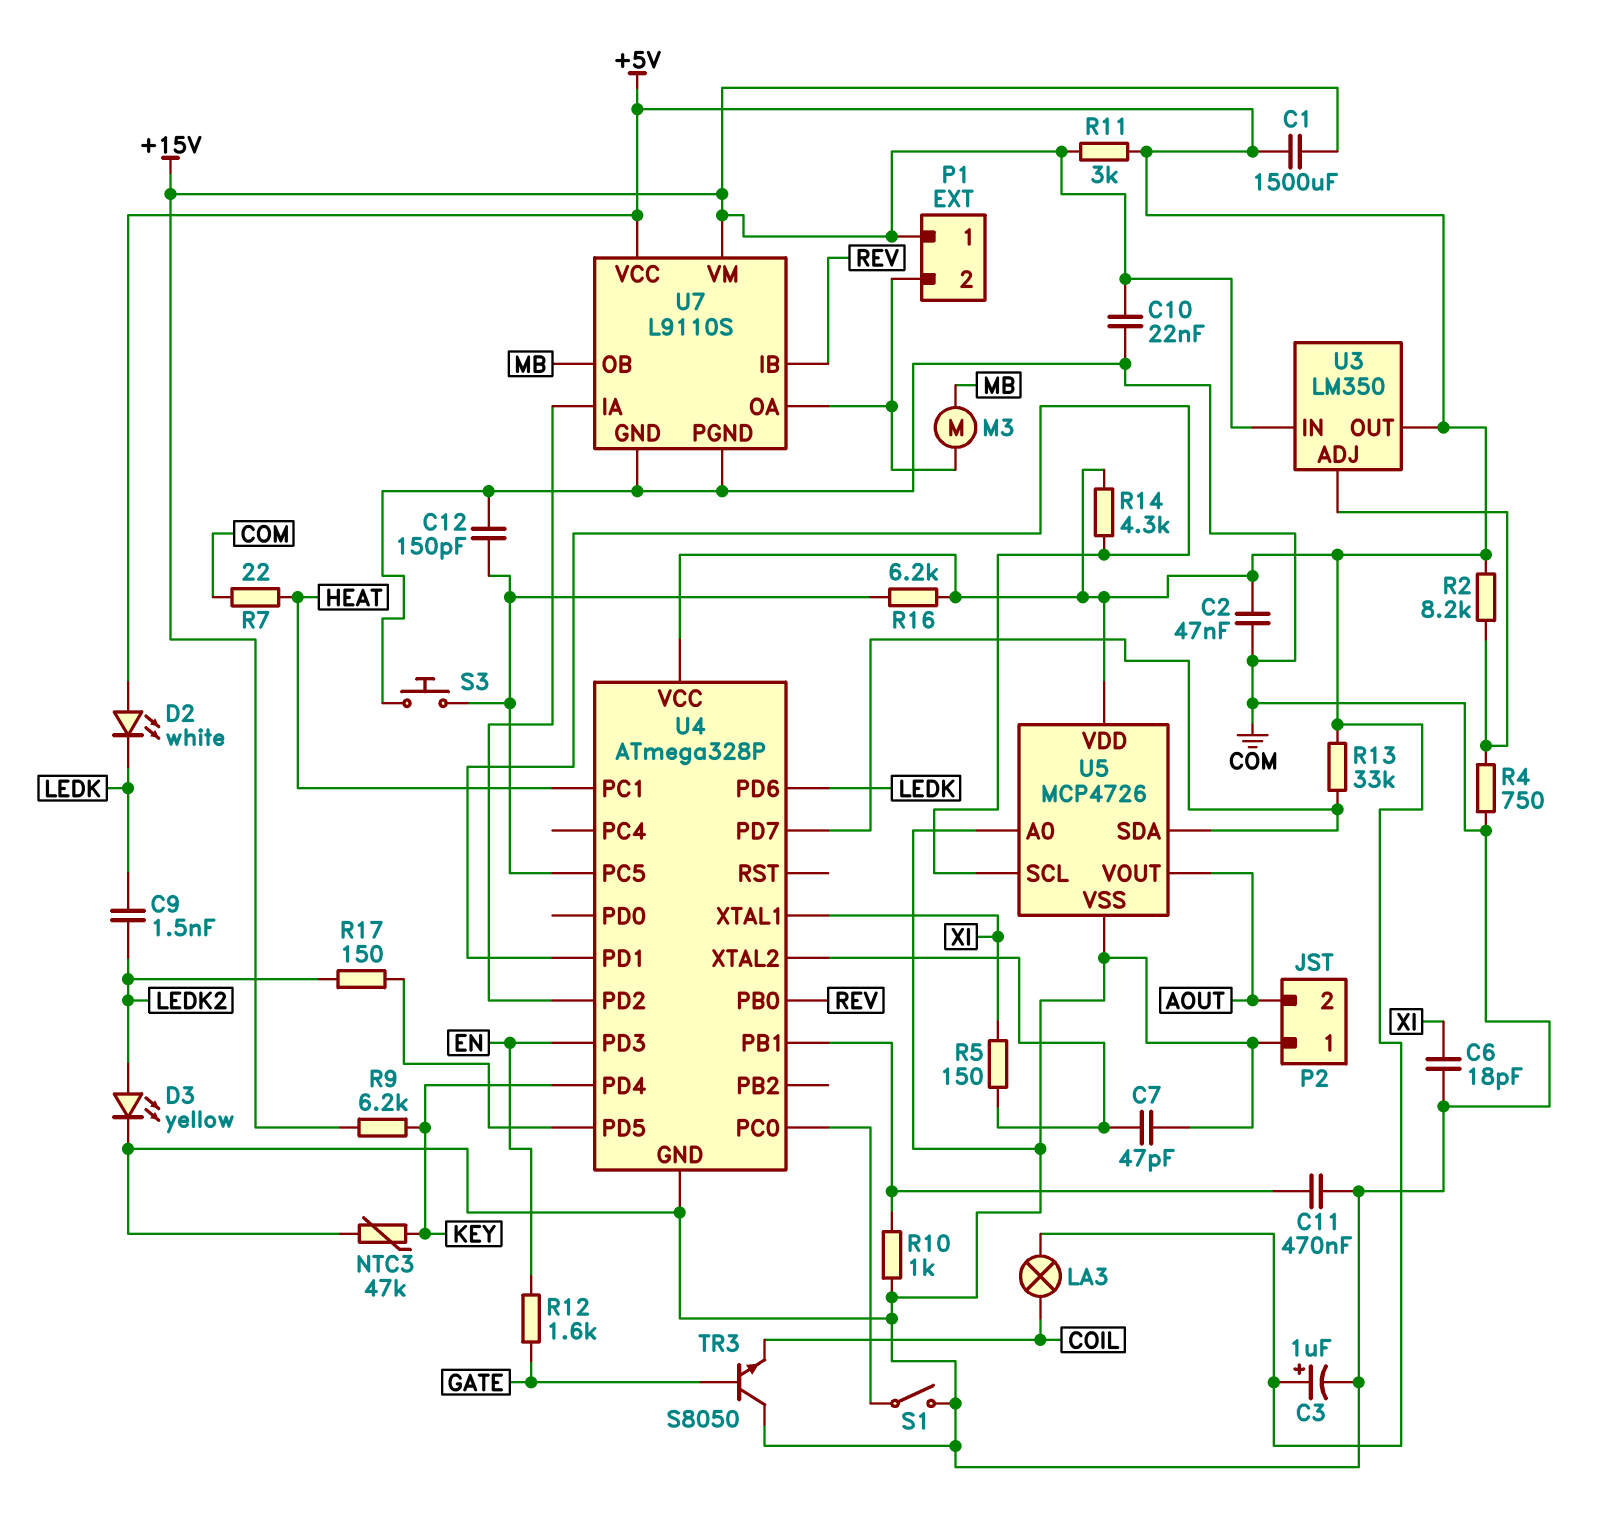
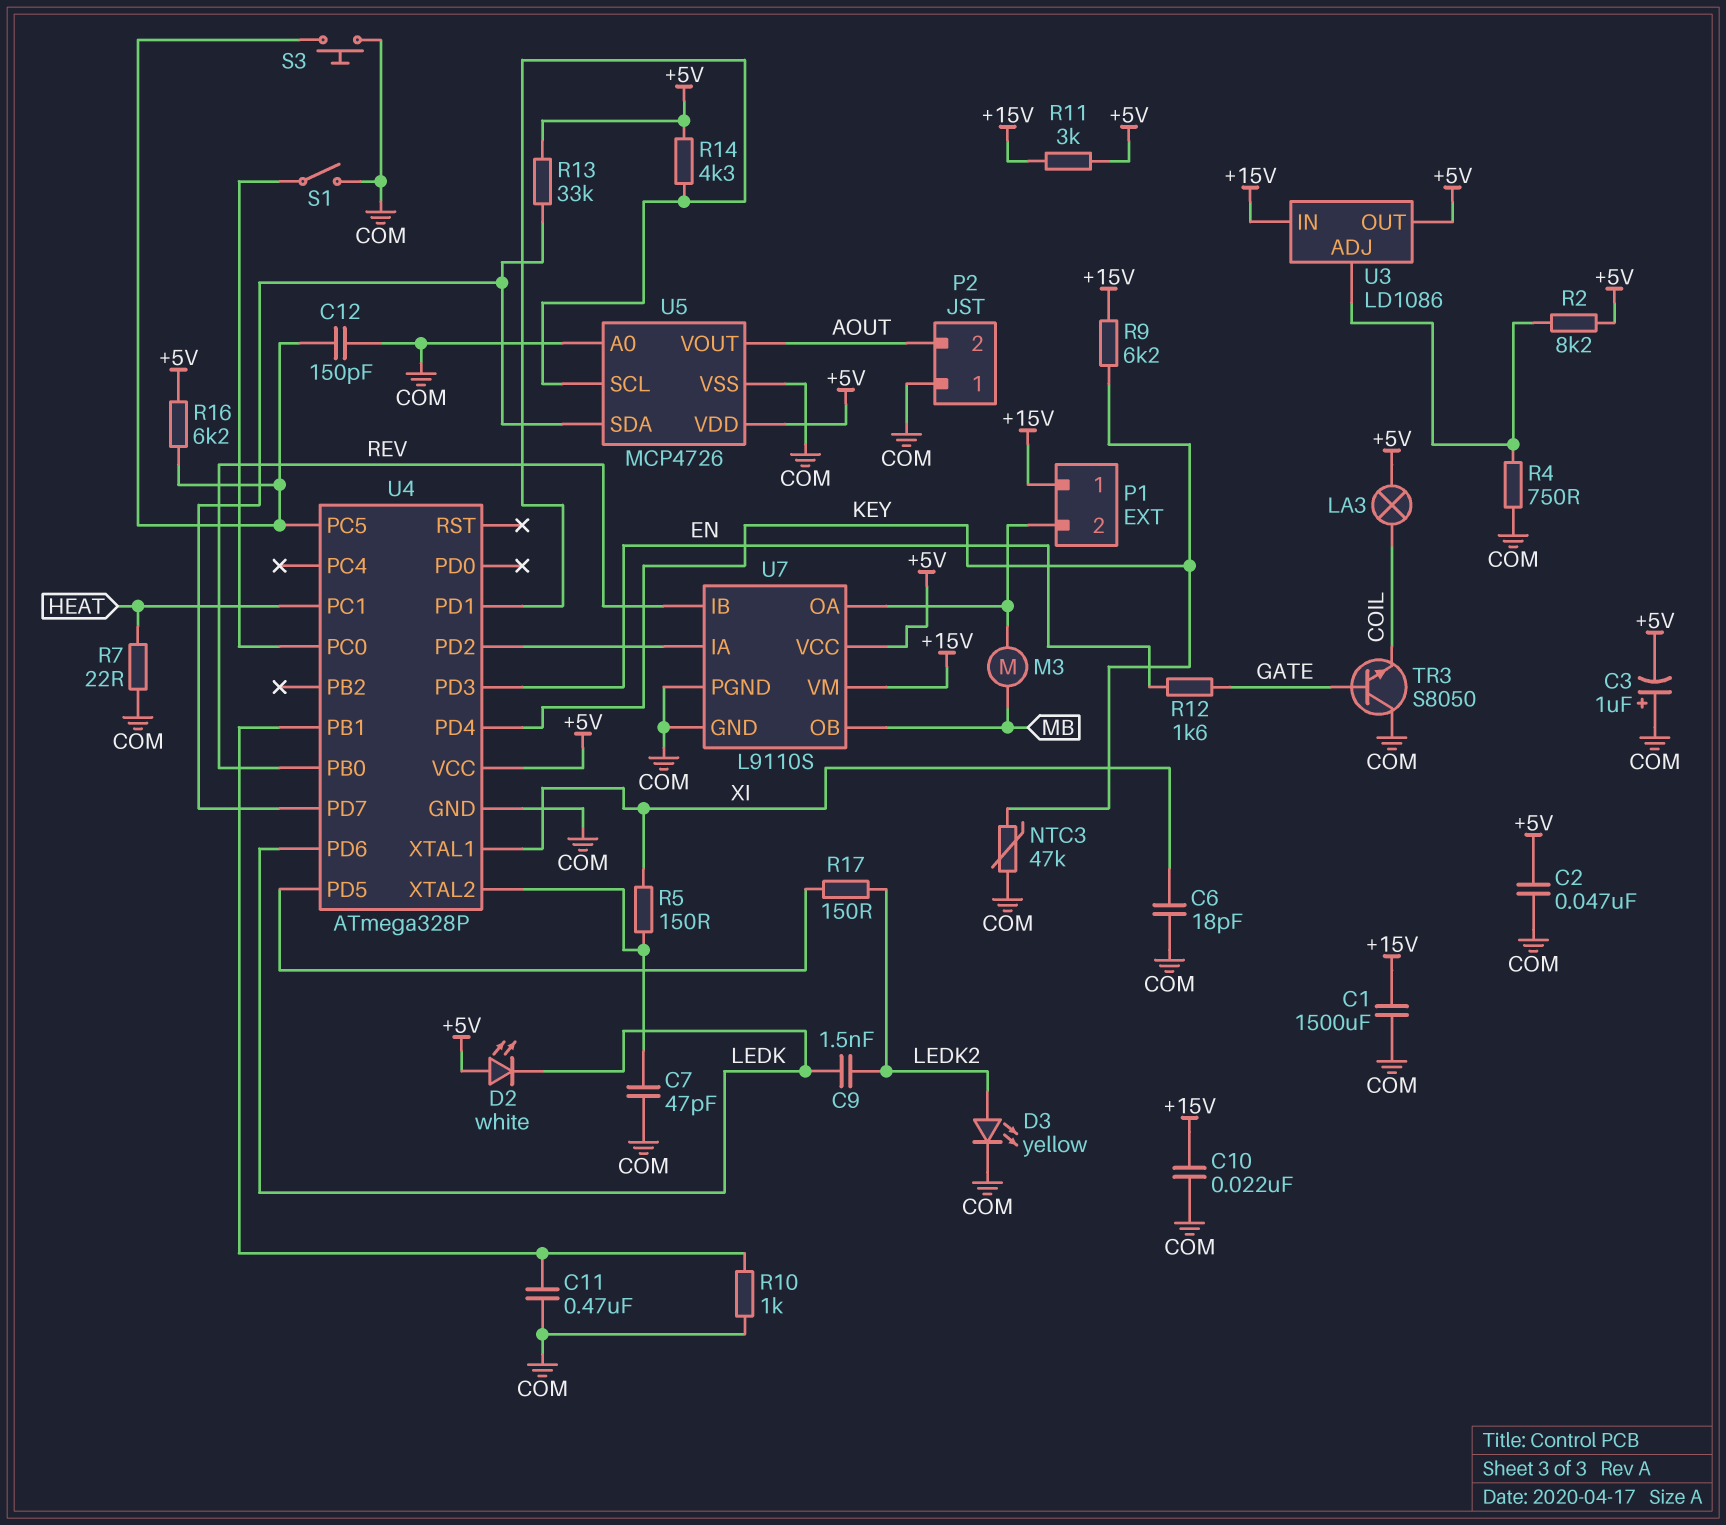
C1: 1500uF (+5V, +15V) -> 1500uF (+15V, COM)
C3: 1uF (plus +5V, minus COM) -> 1uF (plus COM, minus +5V)
U3: LM350 -> LD1086

